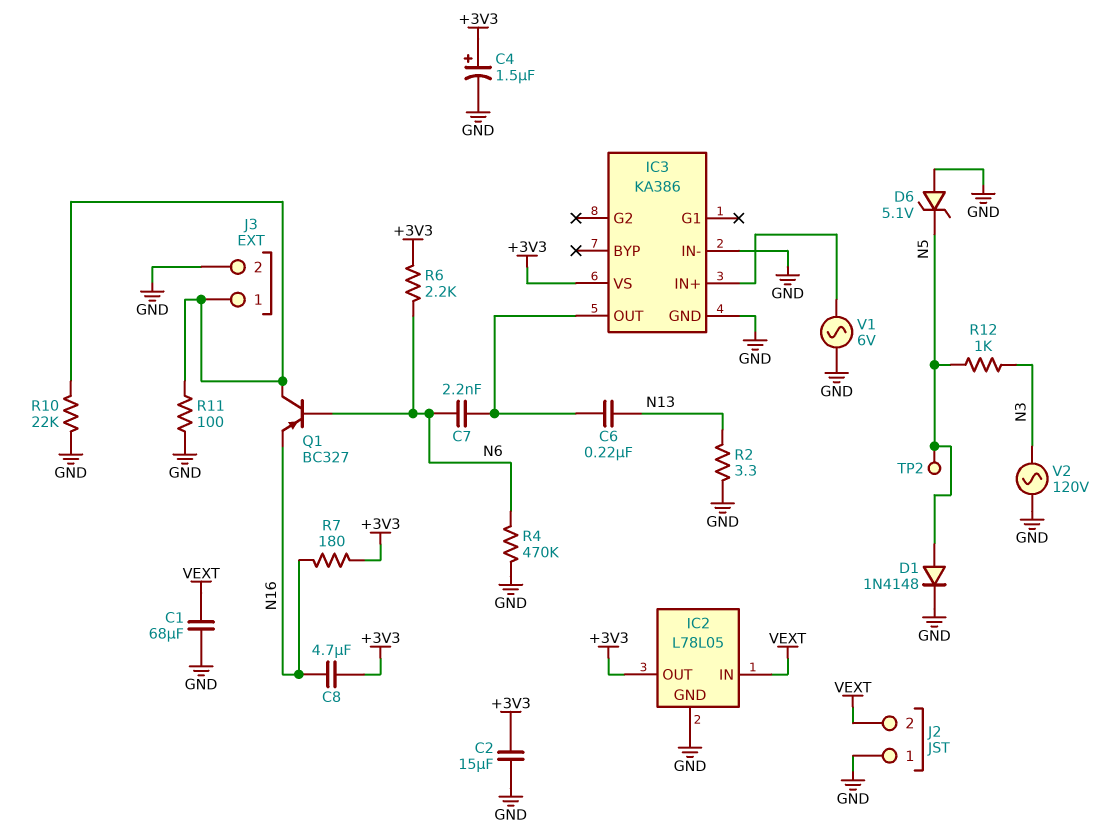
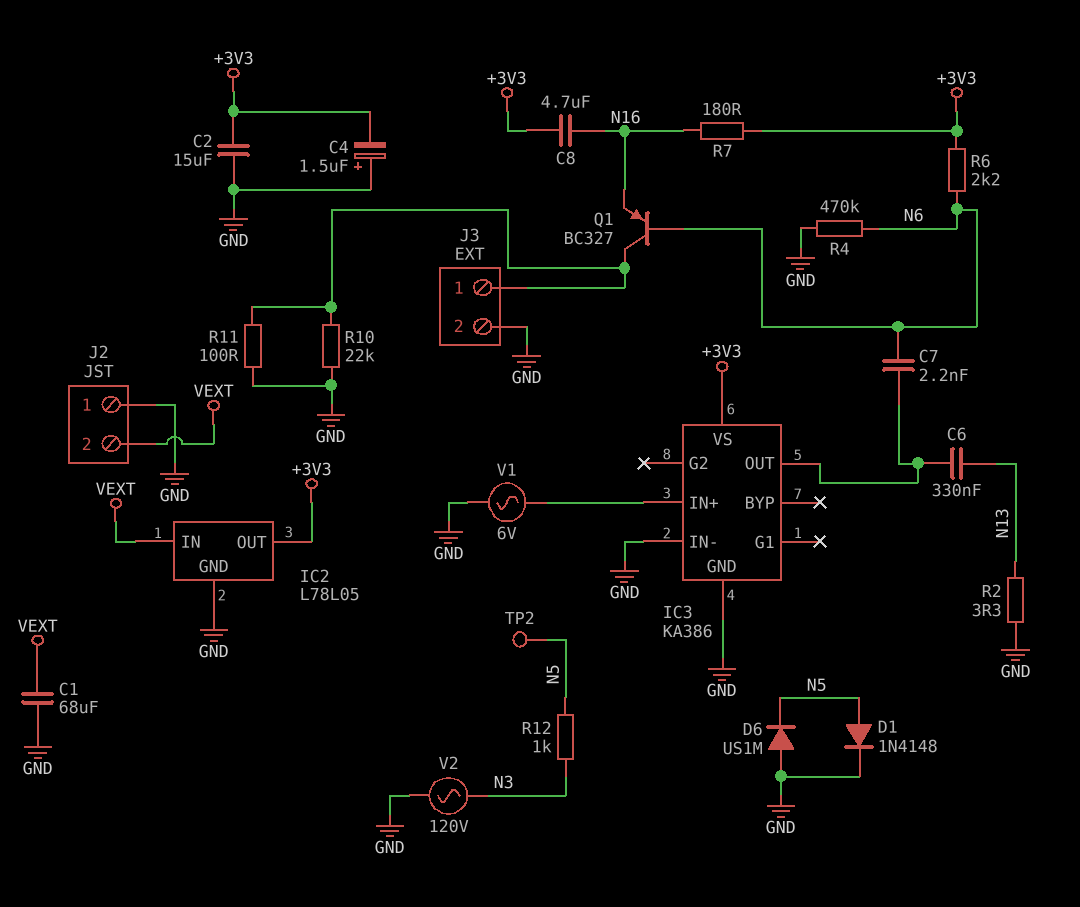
C4: 1.5uF (plus +3V3, minus GND) -> 1.5uF (plus GND, minus +3V3)
C6: 220nF (IC3/OUT, N13) -> 330nF (IC3/OUT, N13)
D6: zener 5.1V (A GND, K N5) -> diode US1M (A GND, K N5)

